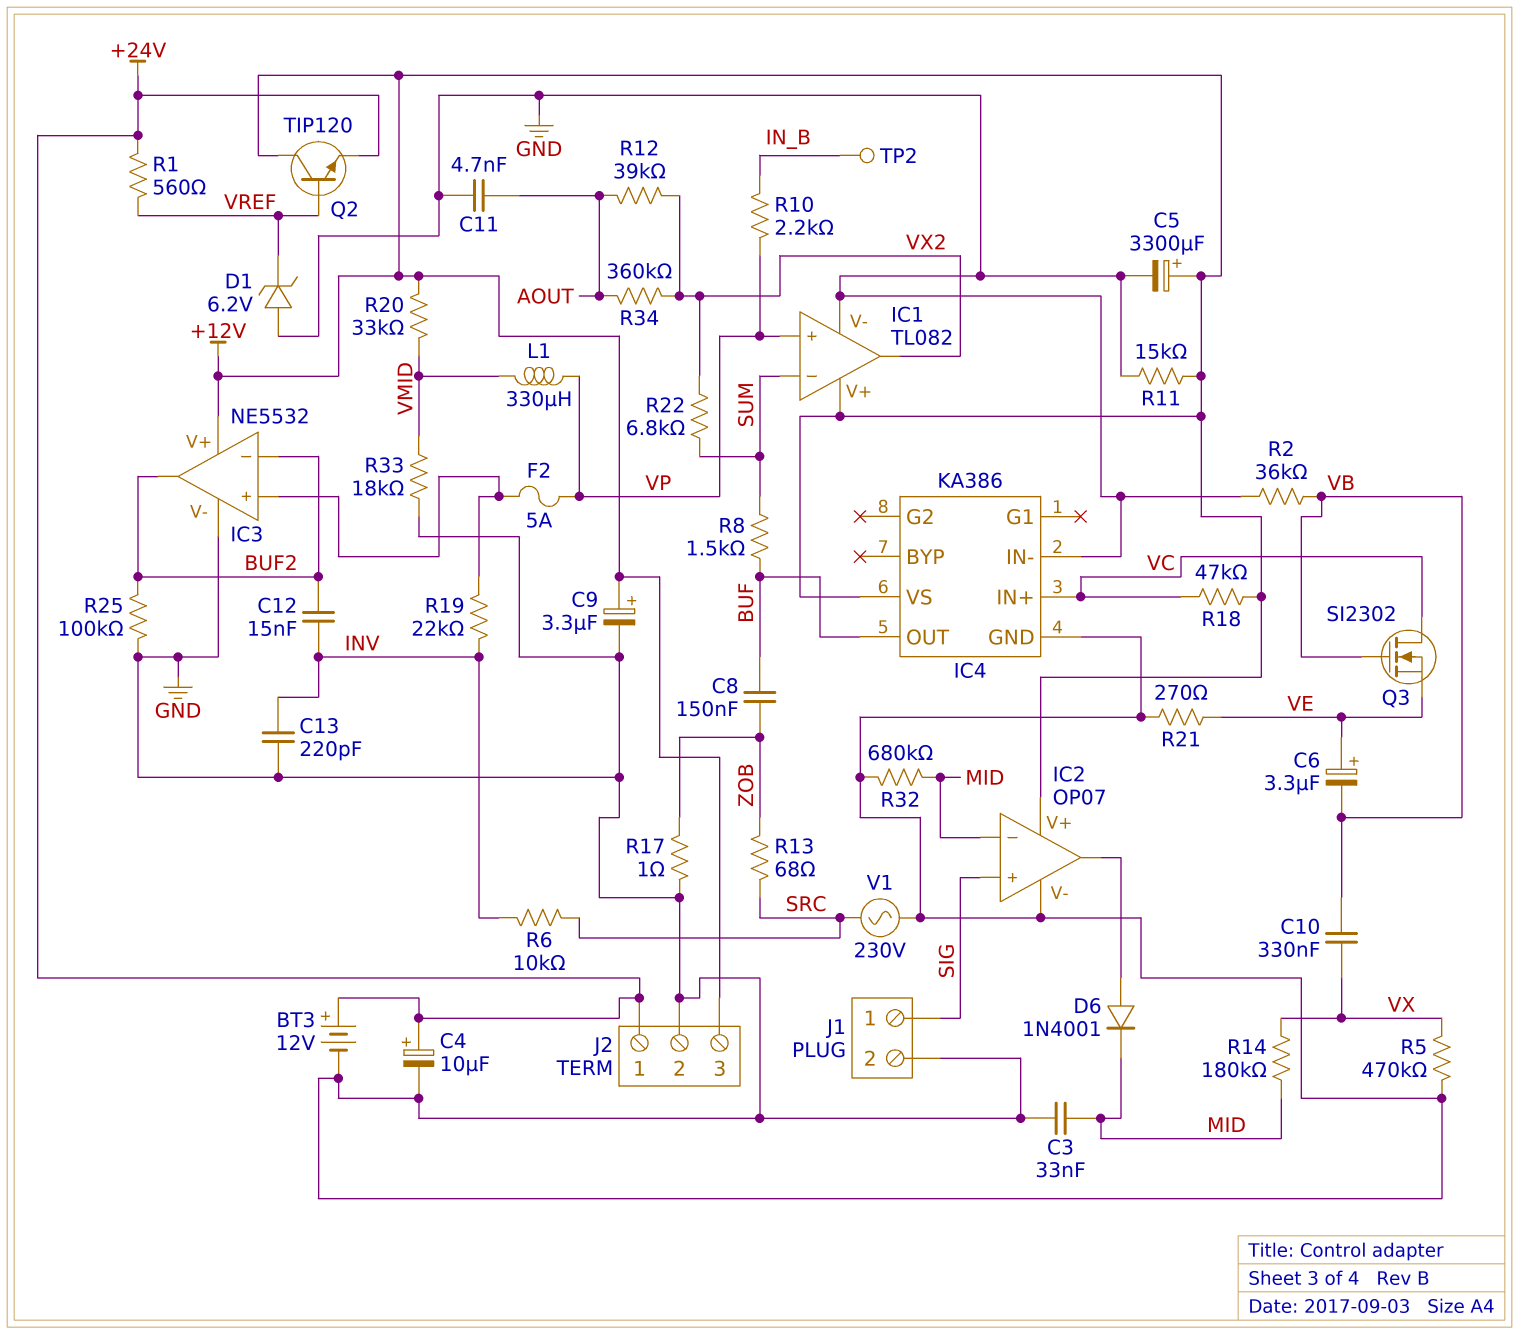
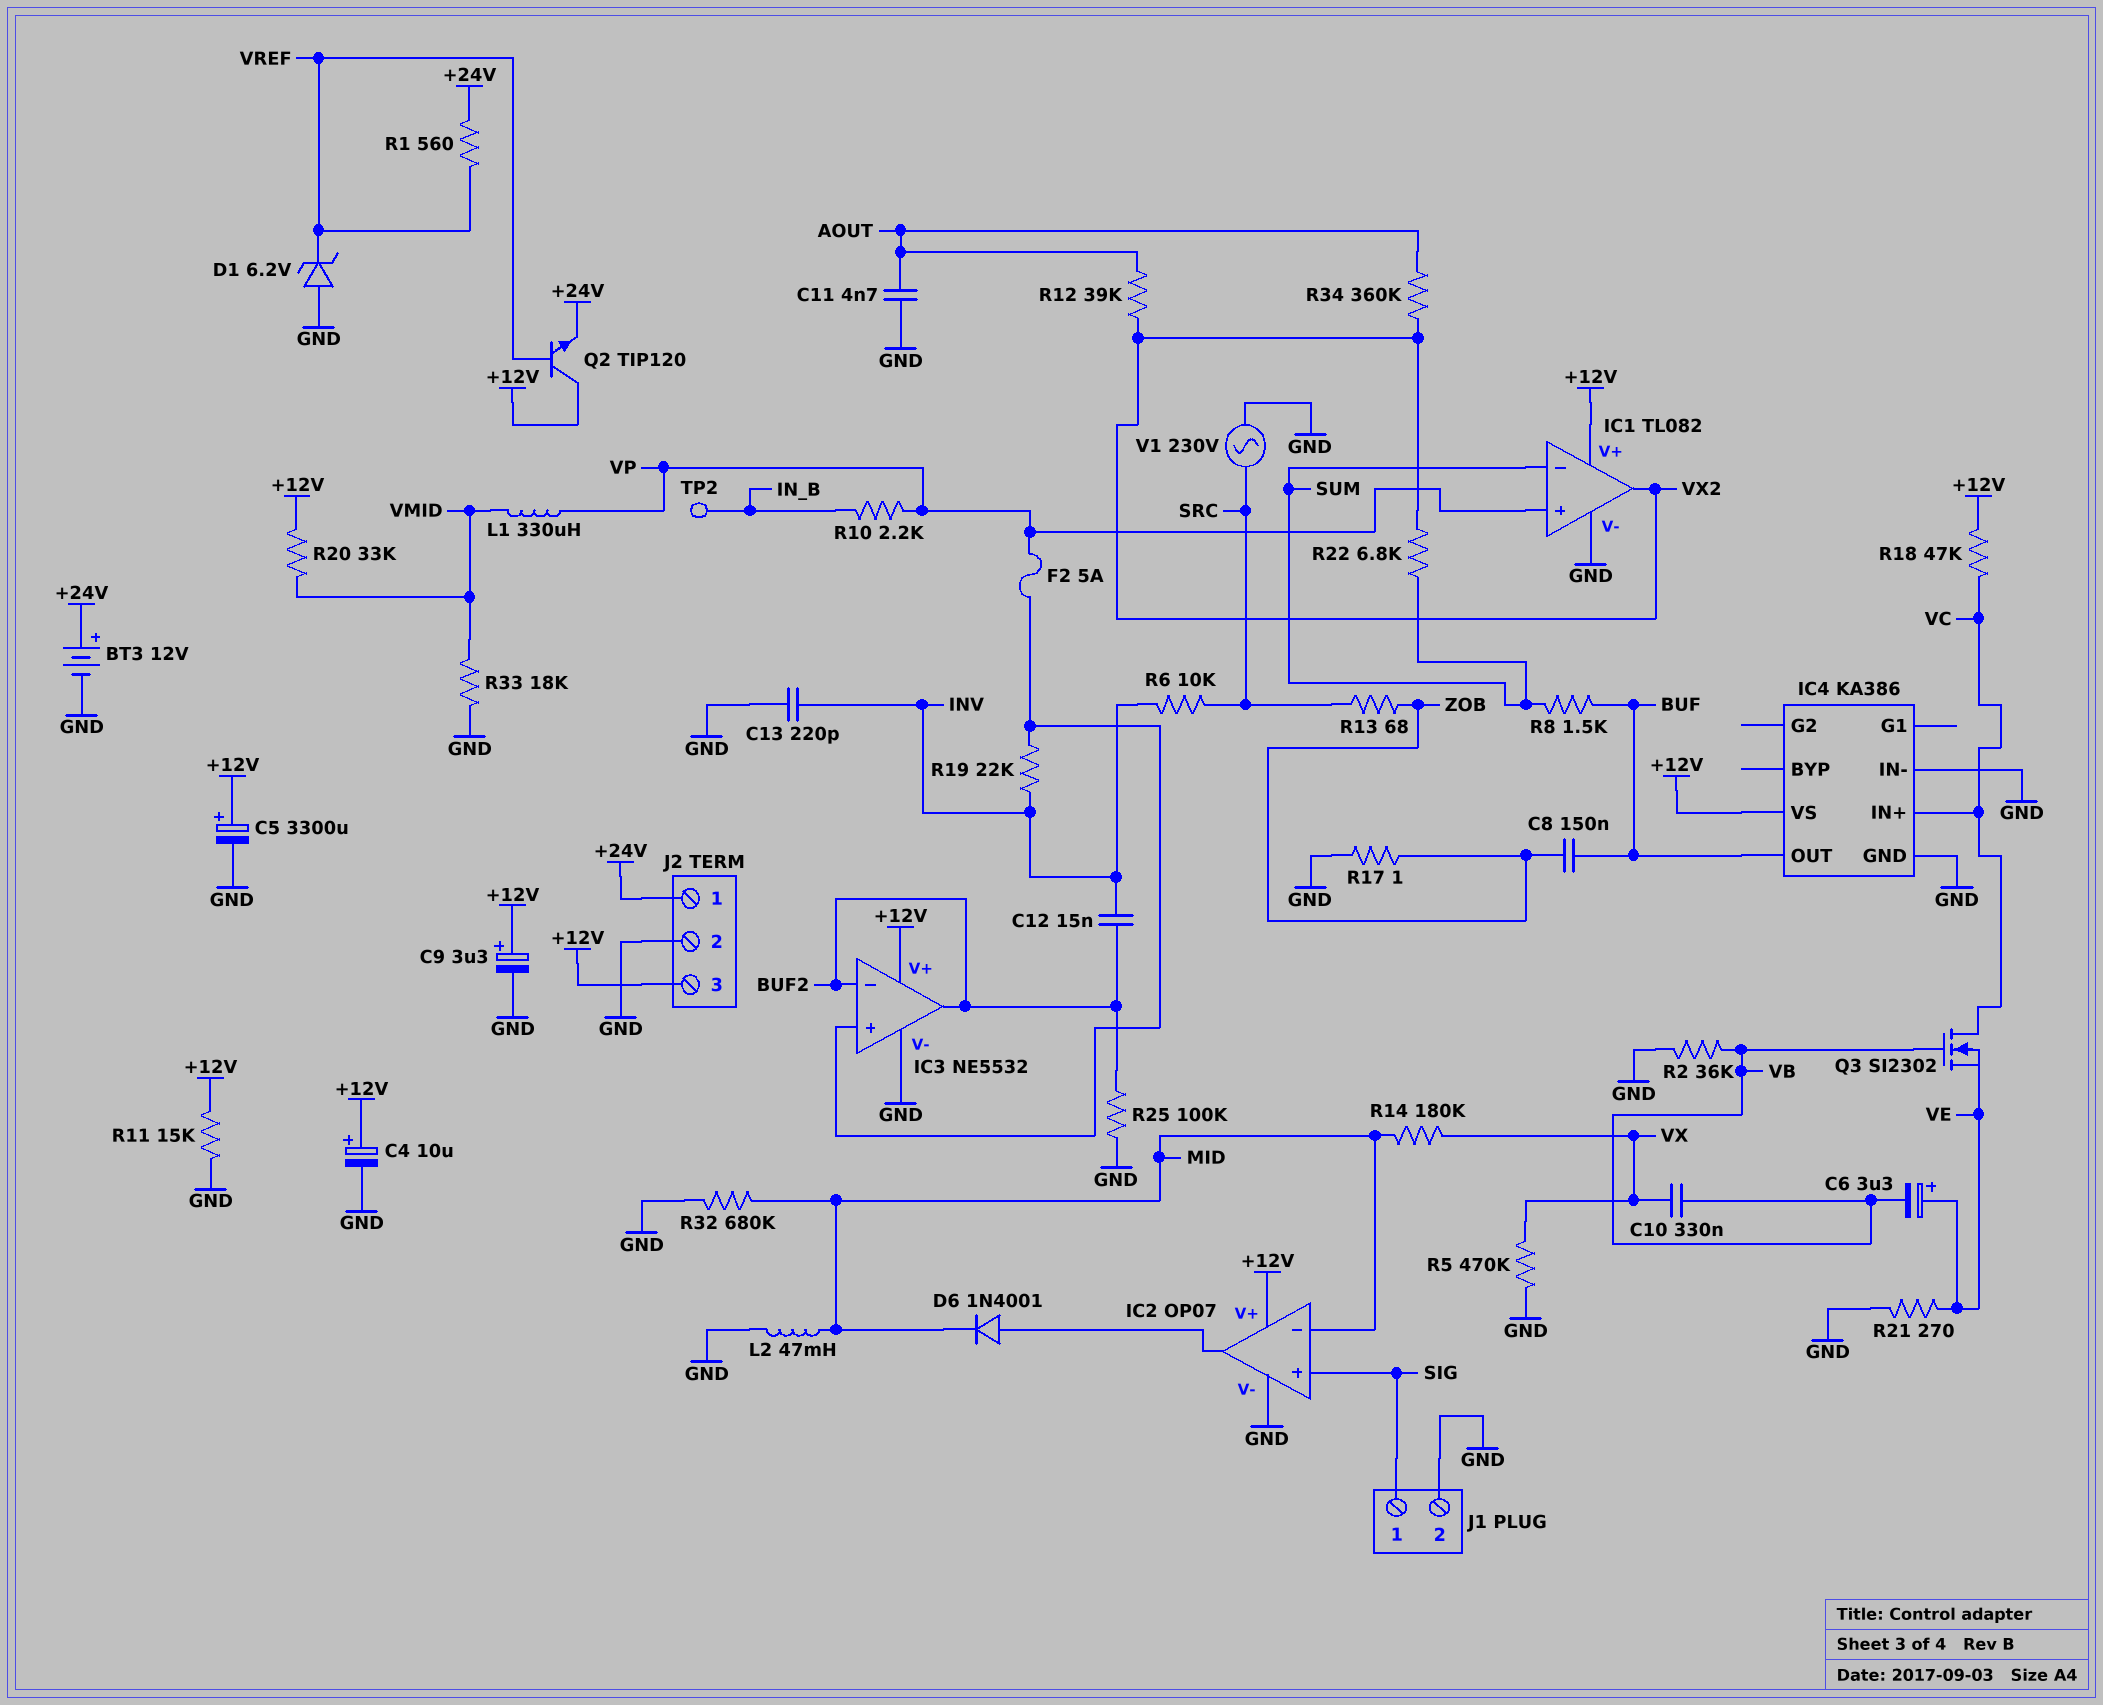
C3: 33nF (GND, MID) -> none
C4: 10uF (plus +24V, minus GND) -> 10uF (plus +12V, minus GND)
L2: none -> 47mH (GND, MID)

